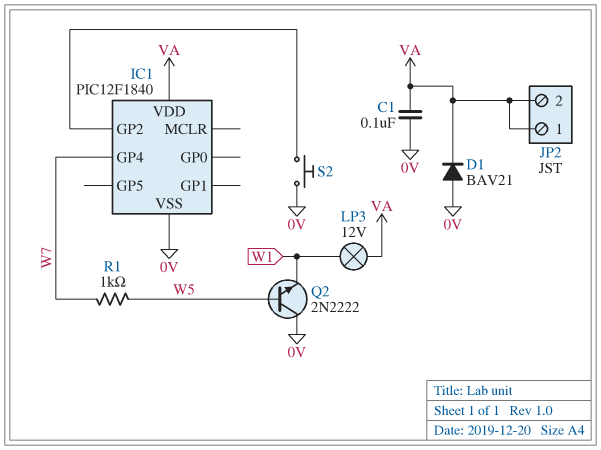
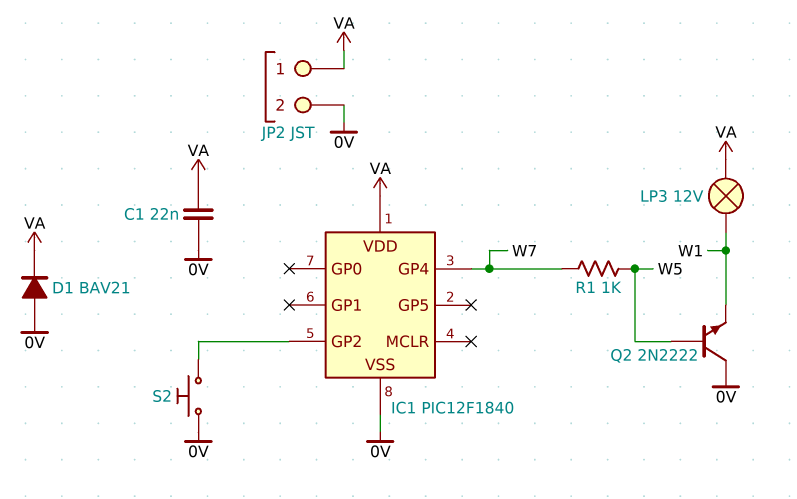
C1: 100nF (0V, VA) -> 22nF (0V, VA)
JP2 pin 2: VA -> 0V

